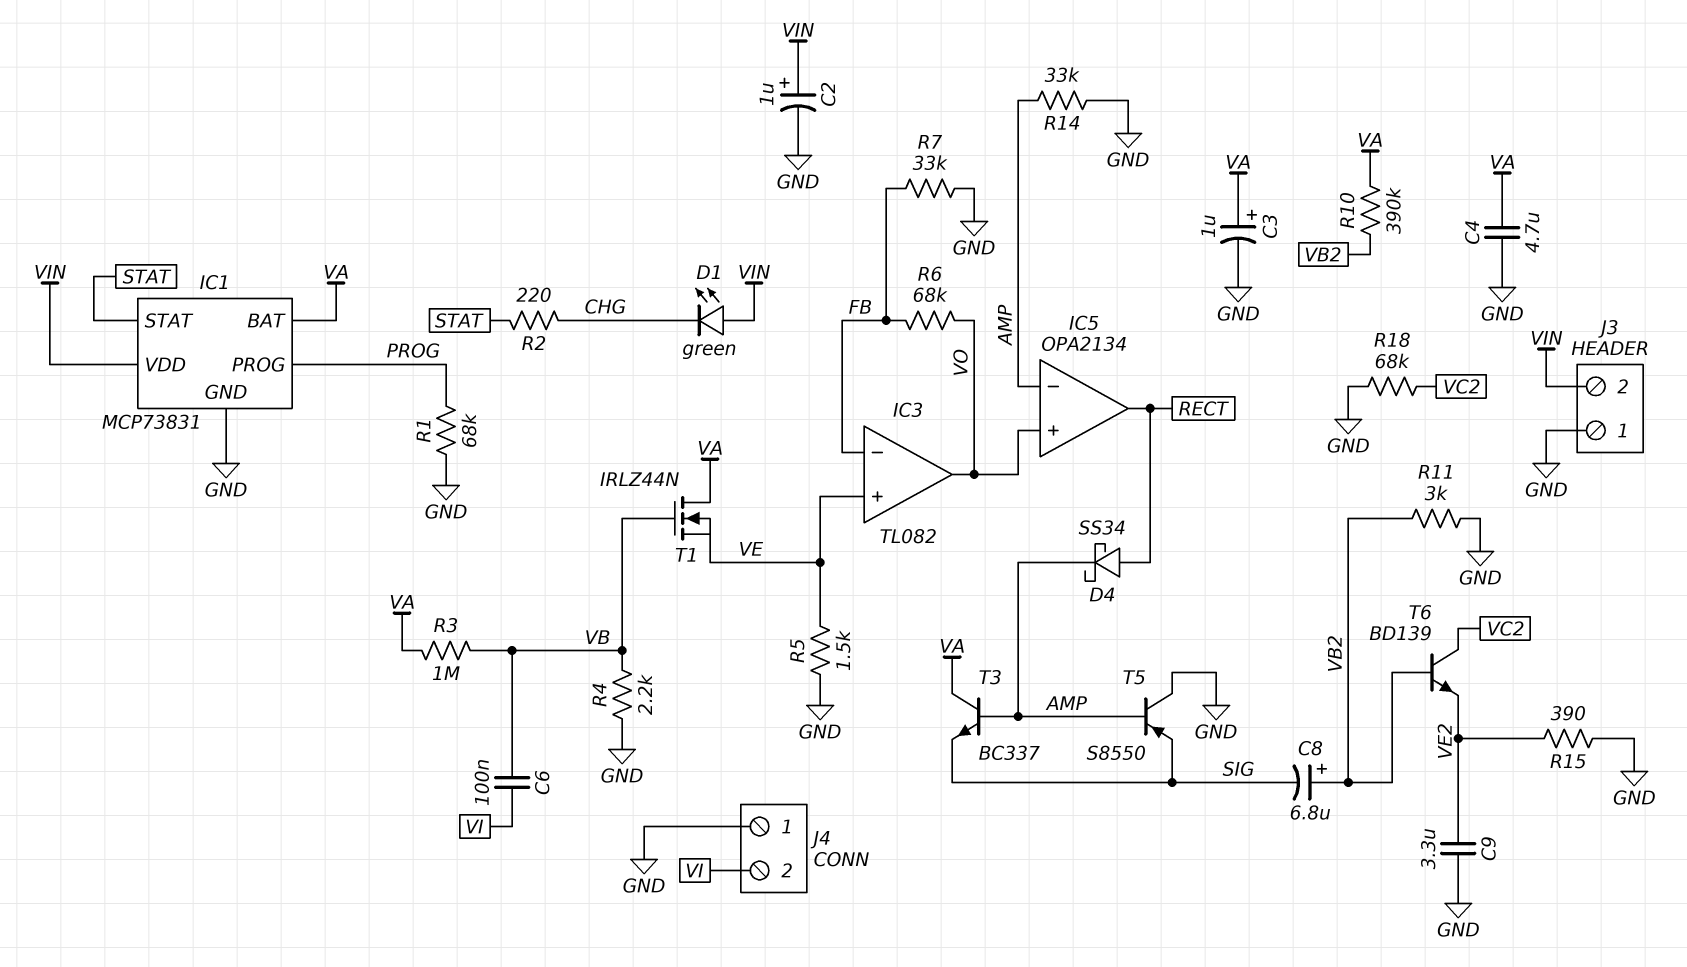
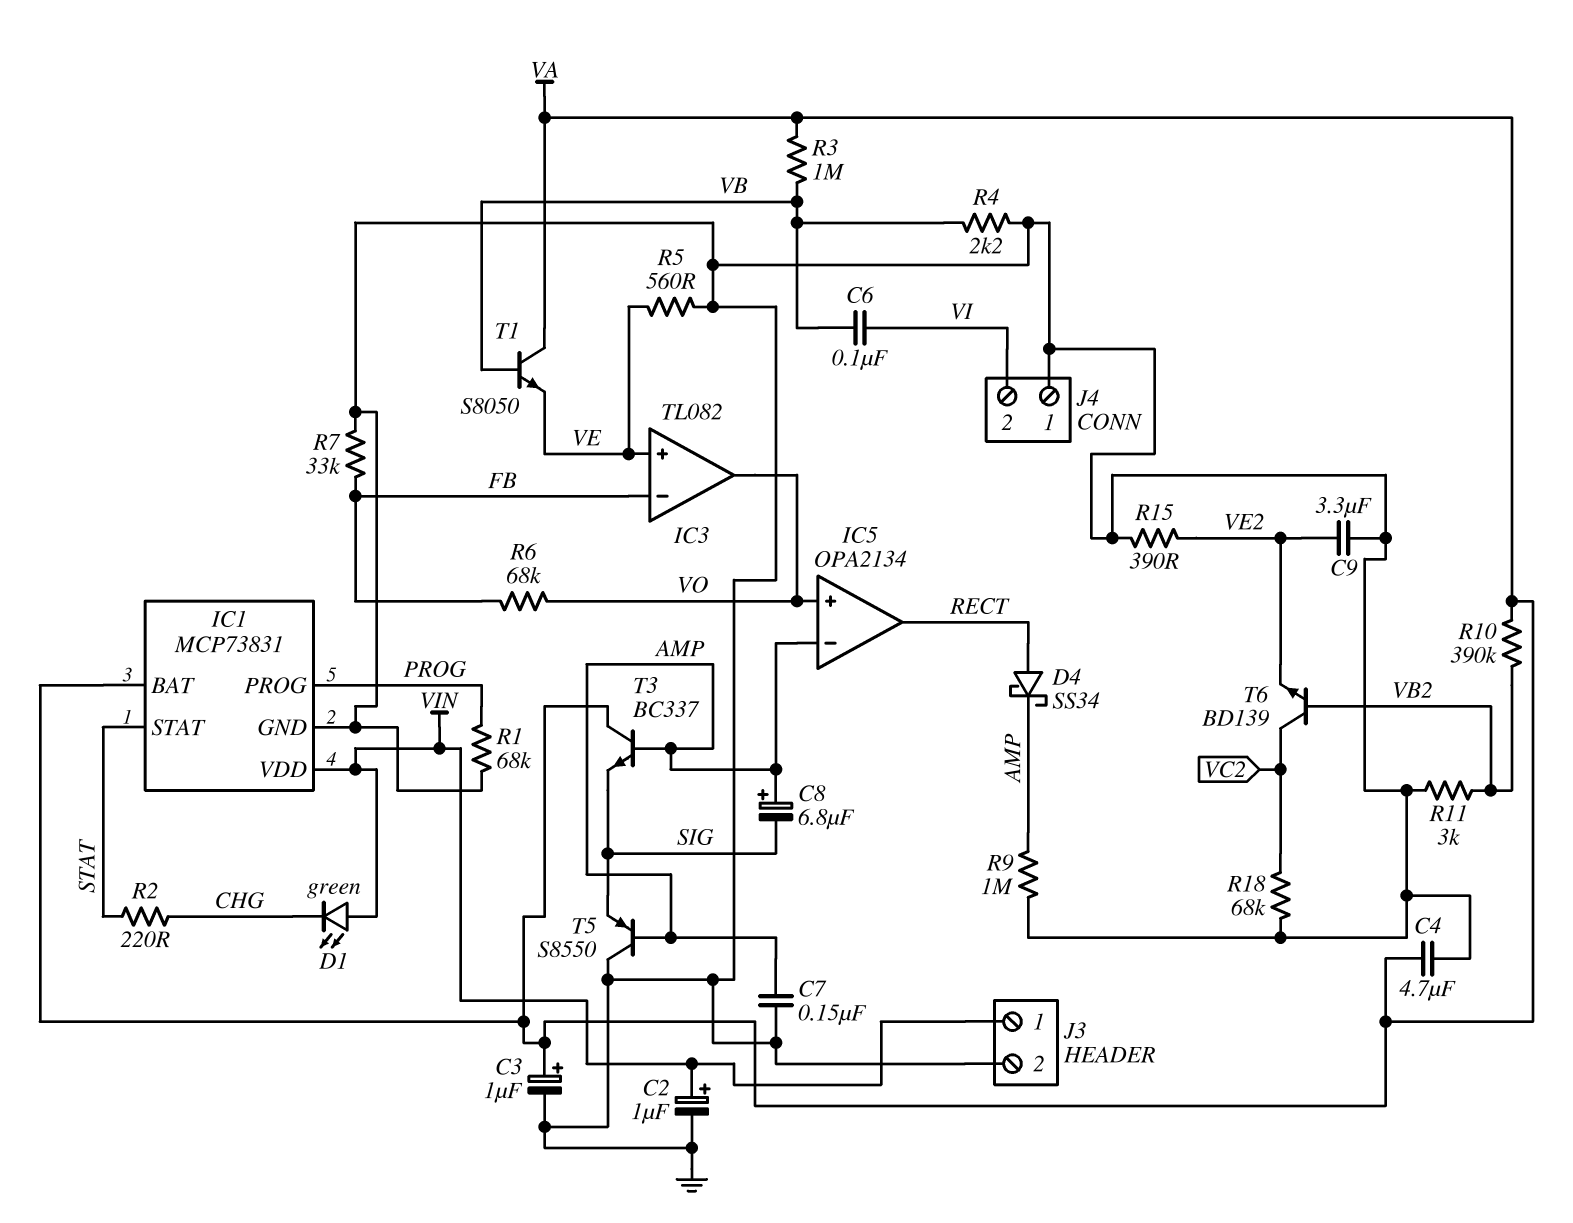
C7: none -> 150nF (AMP, GND)
C8: 6.8uF (plus VB2, minus SIG) -> 6.8uF (plus AMP, minus SIG)
J3 pin 1: GND -> VIN
J3 pin 2: VIN -> GND
R5: 1.5k (GND, VE) -> 560 (GND, VE)
R9: none -> 1M (AMP, GND)
R14: 33k (AMP, GND) -> none
T1: NMOS IRLZ44N (G VB, D VA, S VE) -> NPN S8050 (B VB, C VA, E VE)

